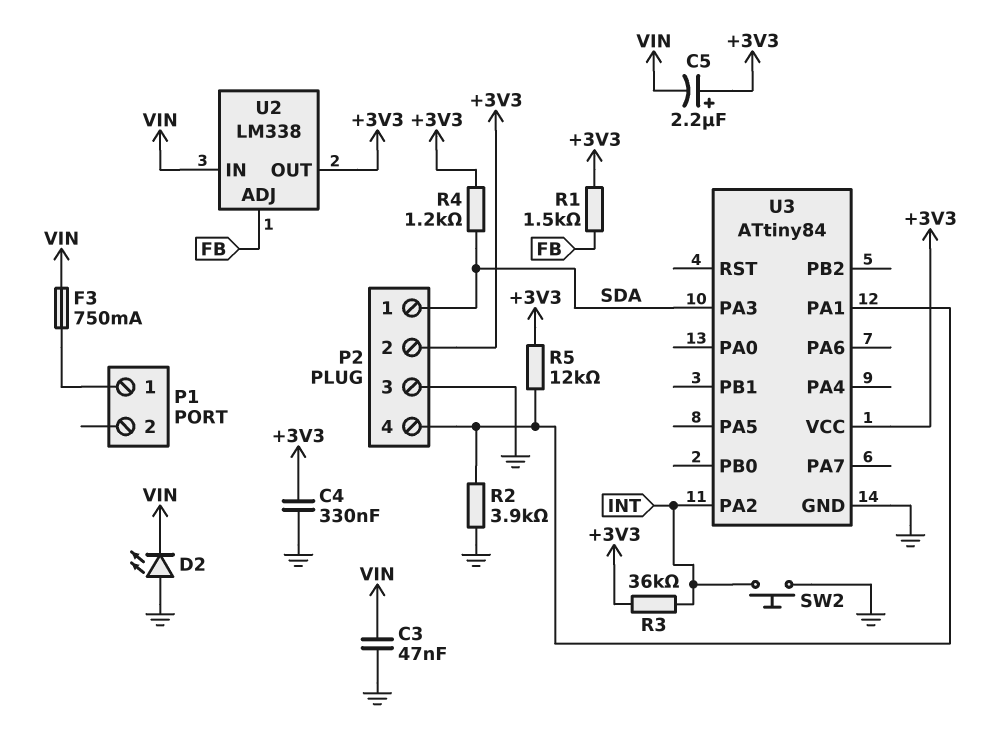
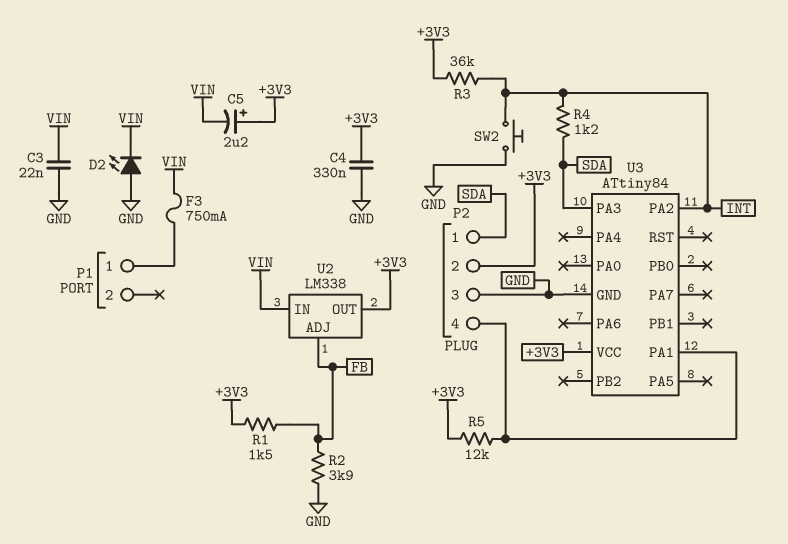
C3: 47nF (GND, VIN) -> 22nF (GND, VIN)
R2: 3.9k (GND, P2/4) -> 3.9k (FB, GND)
R4: 1.2k (+3V3, SDA) -> 1.2k (INT, SDA)

